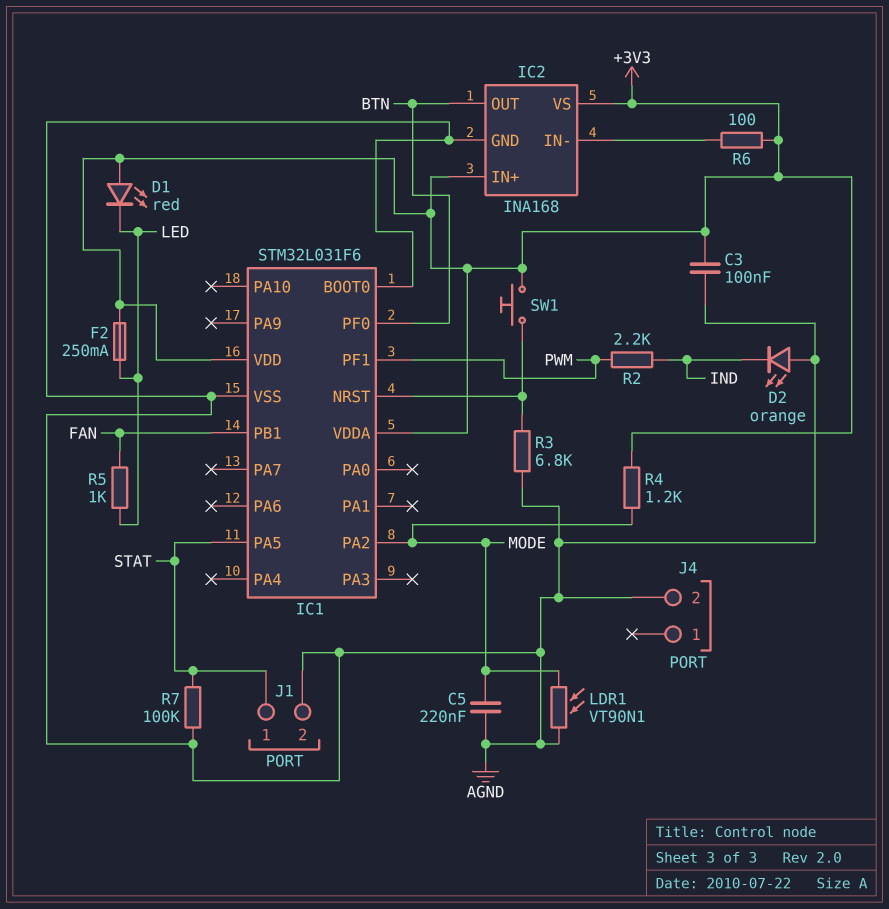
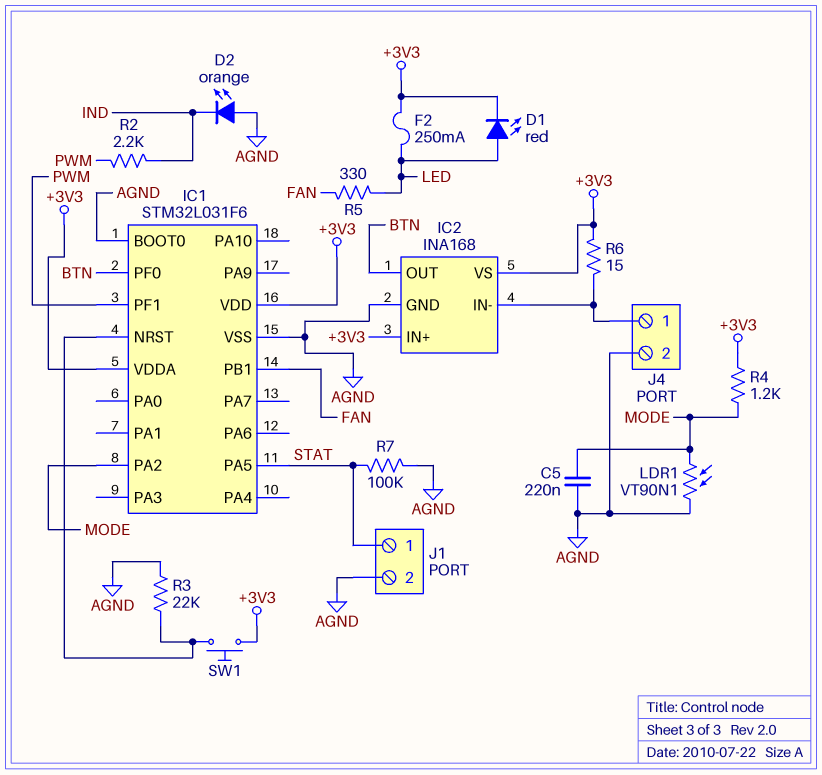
C3: 100nF (+3V3, AGND) -> none
D1: LED red (A +3V3, K LED) -> LED red (A LED, K +3V3)
J4 pin 1: none -> IC2/IN-
R3: 6.8k (AGND, IC1/NRST) -> 22k (AGND, IC1/NRST)
R5: 1k (FAN, LED) -> 330 (FAN, LED)
R6: 100 (+3V3, IC2/IN-) -> 15 (+3V3, IC2/IN-)

